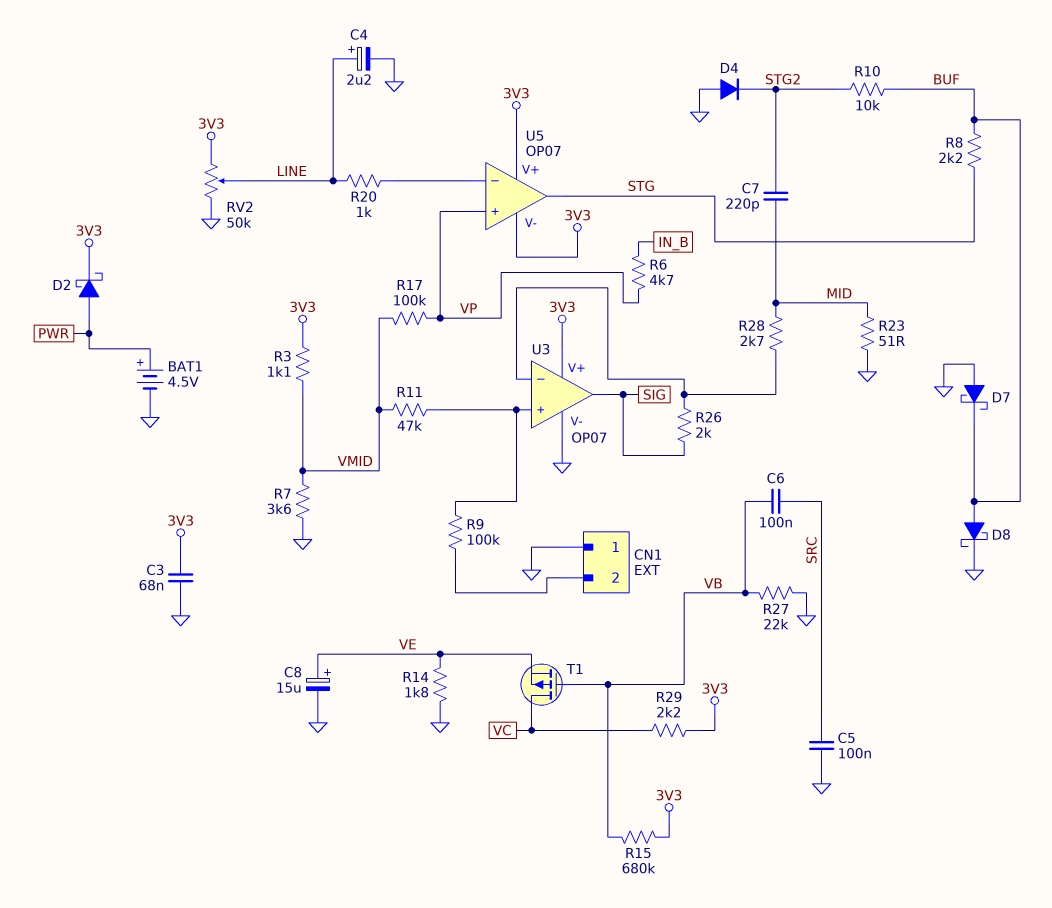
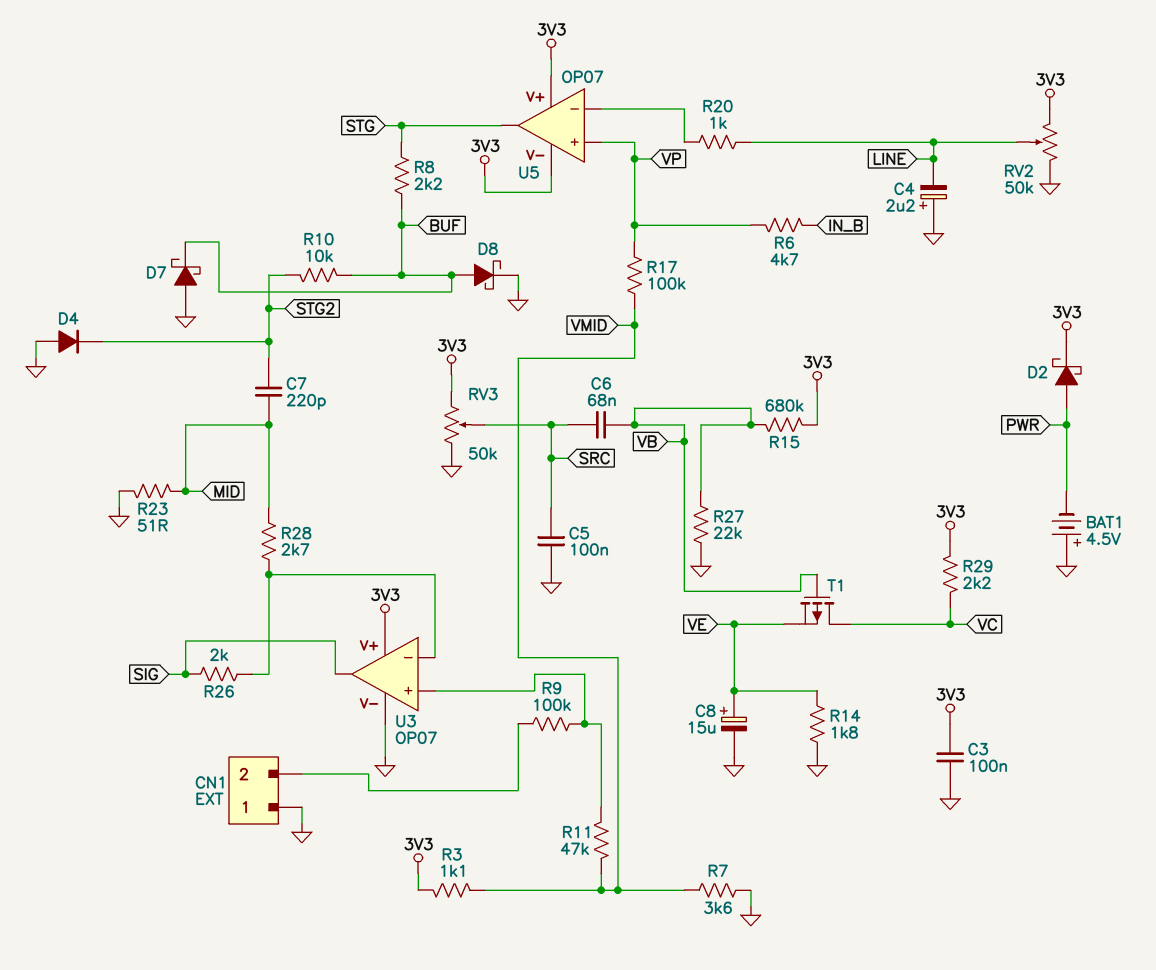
BAT1: 4.5V (plus PWR, minus GND) -> 4.5V (plus GND, minus PWR)
C3: 68nF (3V3, GND) -> 100nF (3V3, GND)
C4: 2.2uF (plus LINE, minus GND) -> 2.2uF (plus GND, minus LINE)
C6: 100nF (SRC, VB) -> 68nF (SRC, VB)
RV3: none -> 50k (3V3, GND, wiper SRC)

